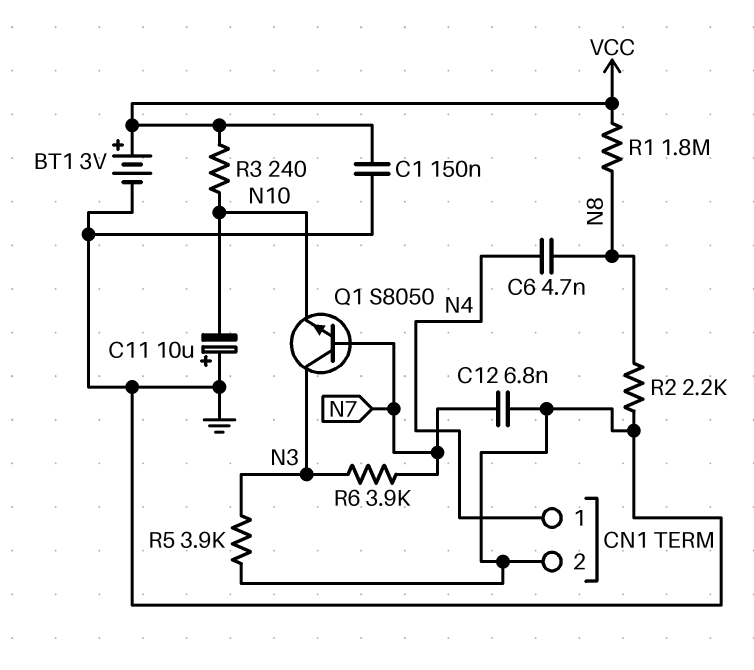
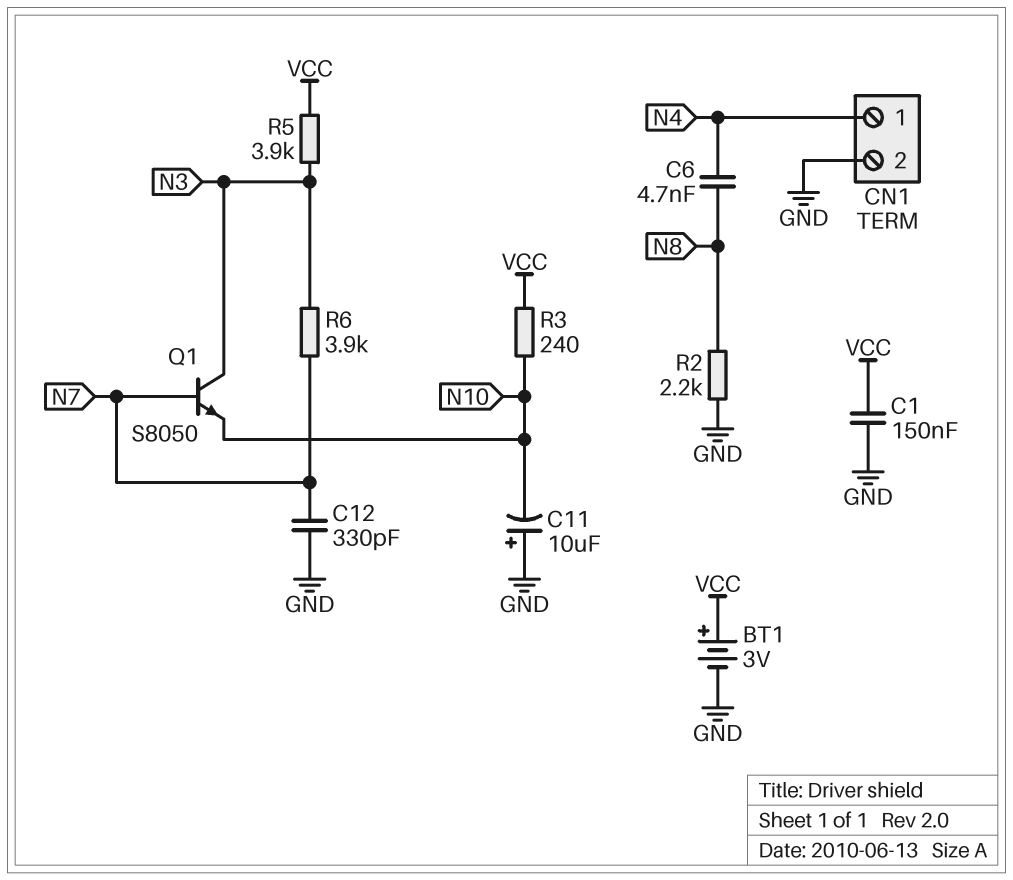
C12: 6.8nF (GND, N7) -> 330pF (GND, N7)
R1: 1.8M (N8, VCC) -> none
R5: 3.9k (GND, N3) -> 3.9k (N3, VCC)

